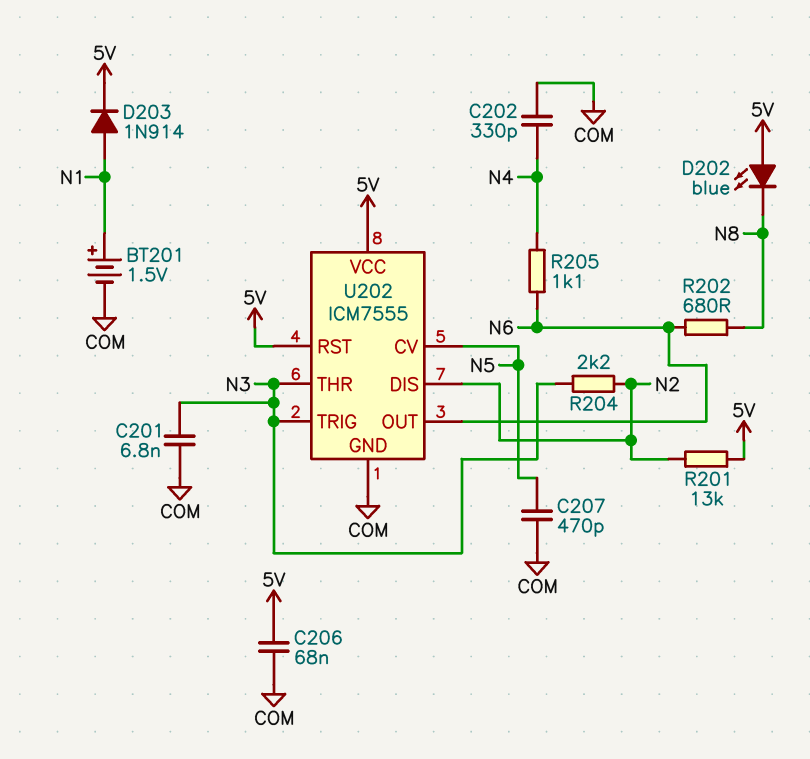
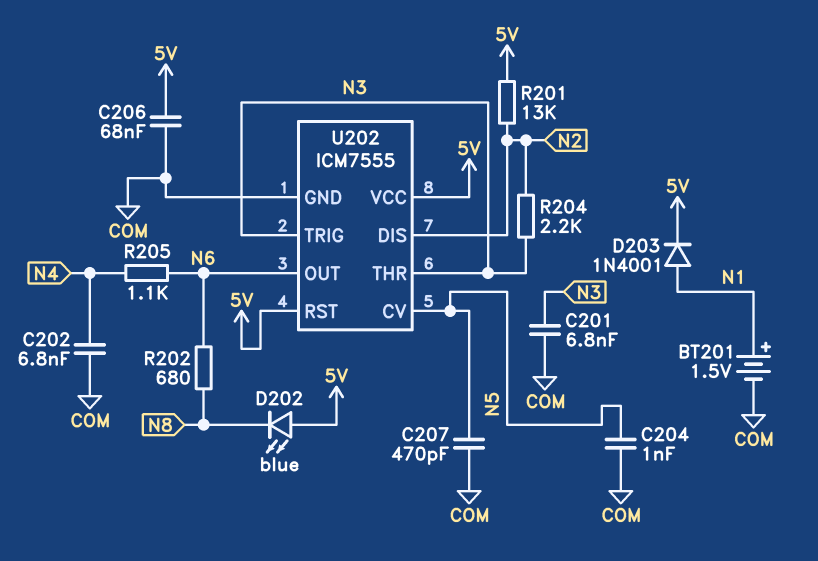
C202: 330pF (COM, N4) -> 6.8nF (COM, N4)
C204: none -> 1nF (COM, N5)
D203: diode 1N914 (A N1, K 5V) -> diode 1N4001 (A N1, K 5V)

